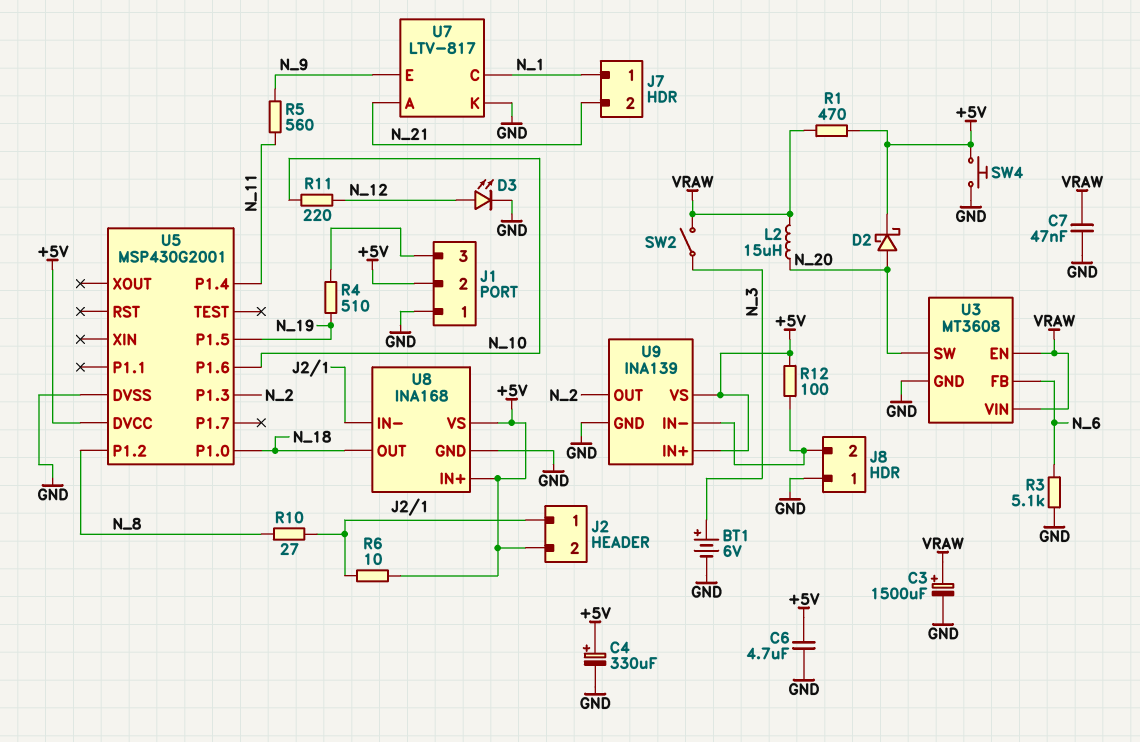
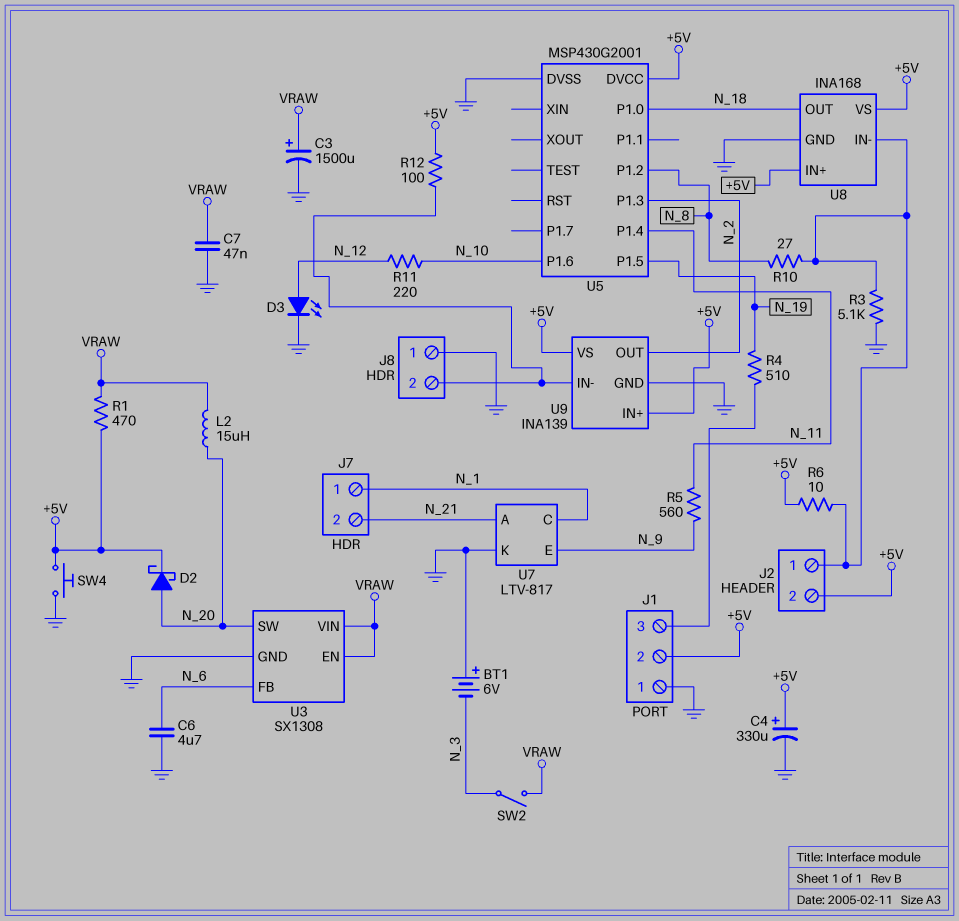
BT1: 6V (plus N_3, minus GND) -> 6V (plus GND, minus N_3)
C6: 4.7uF (+5V, GND) -> 4.7uF (GND, N_6)
R3: 5.1k (GND, N_6) -> 5.1k (GND, J2/1)
U3: MT3608 -> SX1308

